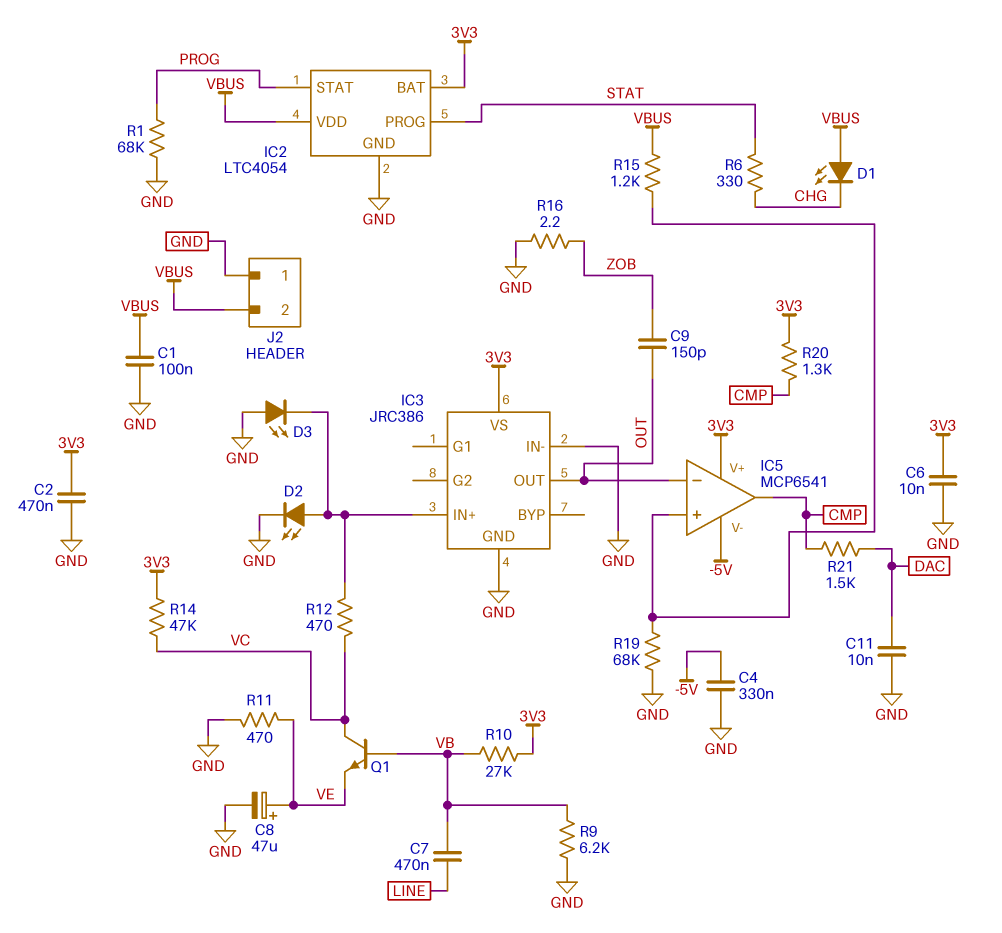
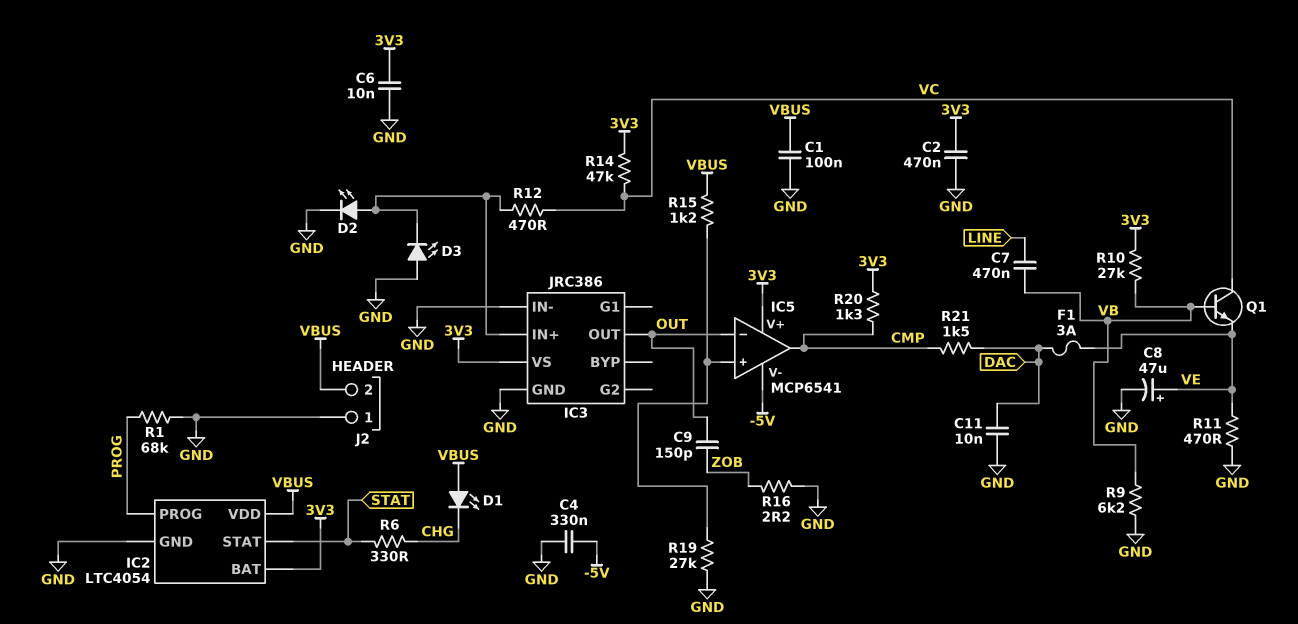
F1: none -> 3A (DAC, VE)
IC2 pin PROG: STAT -> PROG
IC2 pin STAT: PROG -> STAT
R19: 68k (GND, IC5/in+) -> 27k (GND, IC5/in+)

